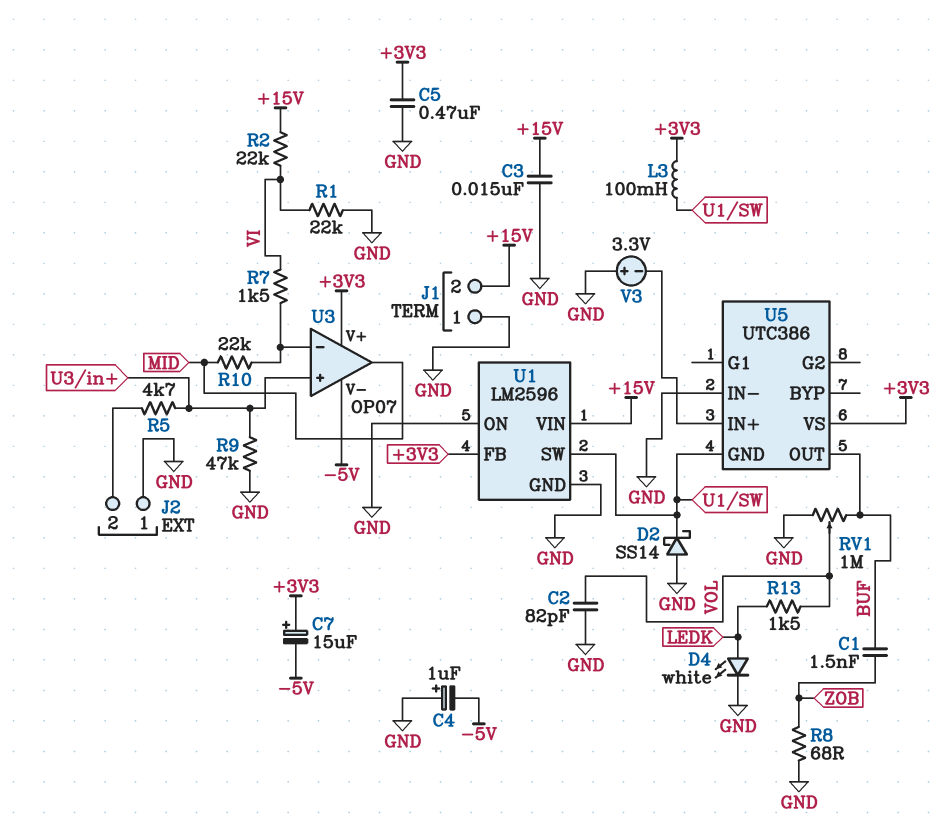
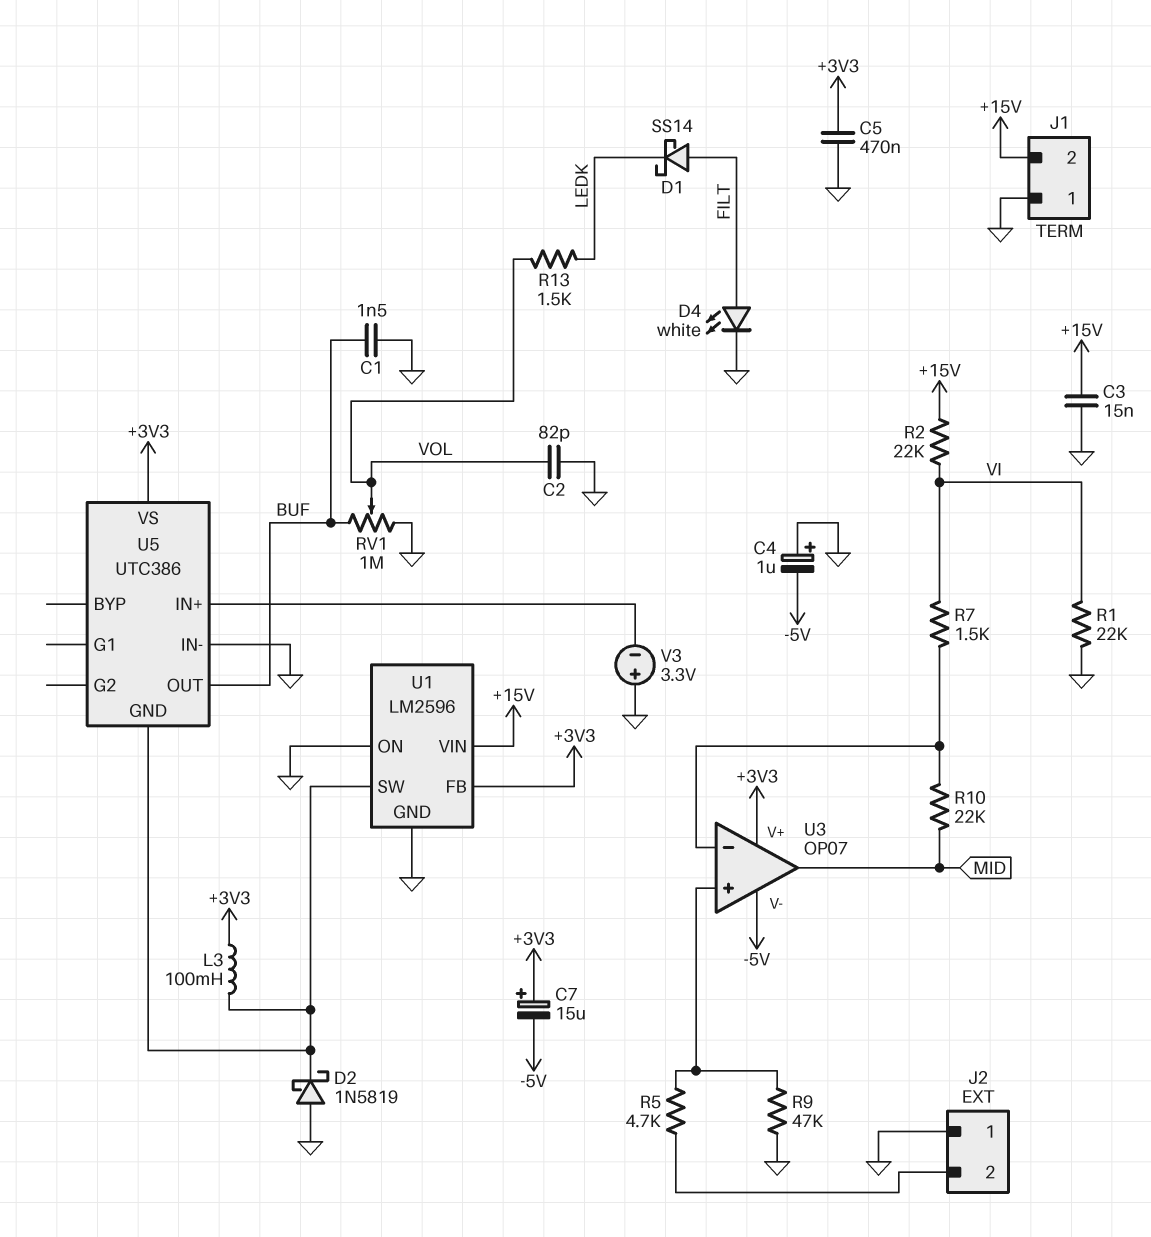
C1: 1.5nF (BUF, ZOB) -> 1.5nF (BUF, GND)
D1: none -> schottky SS14 (A FILT, K LEDK)
D2: schottky SS14 (A GND, K U1/SW) -> schottky 1N5819 (A GND, K U1/SW)
D4: LED white (A LEDK, K GND) -> LED white (A FILT, K GND)
R8: 68 (GND, ZOB) -> none

